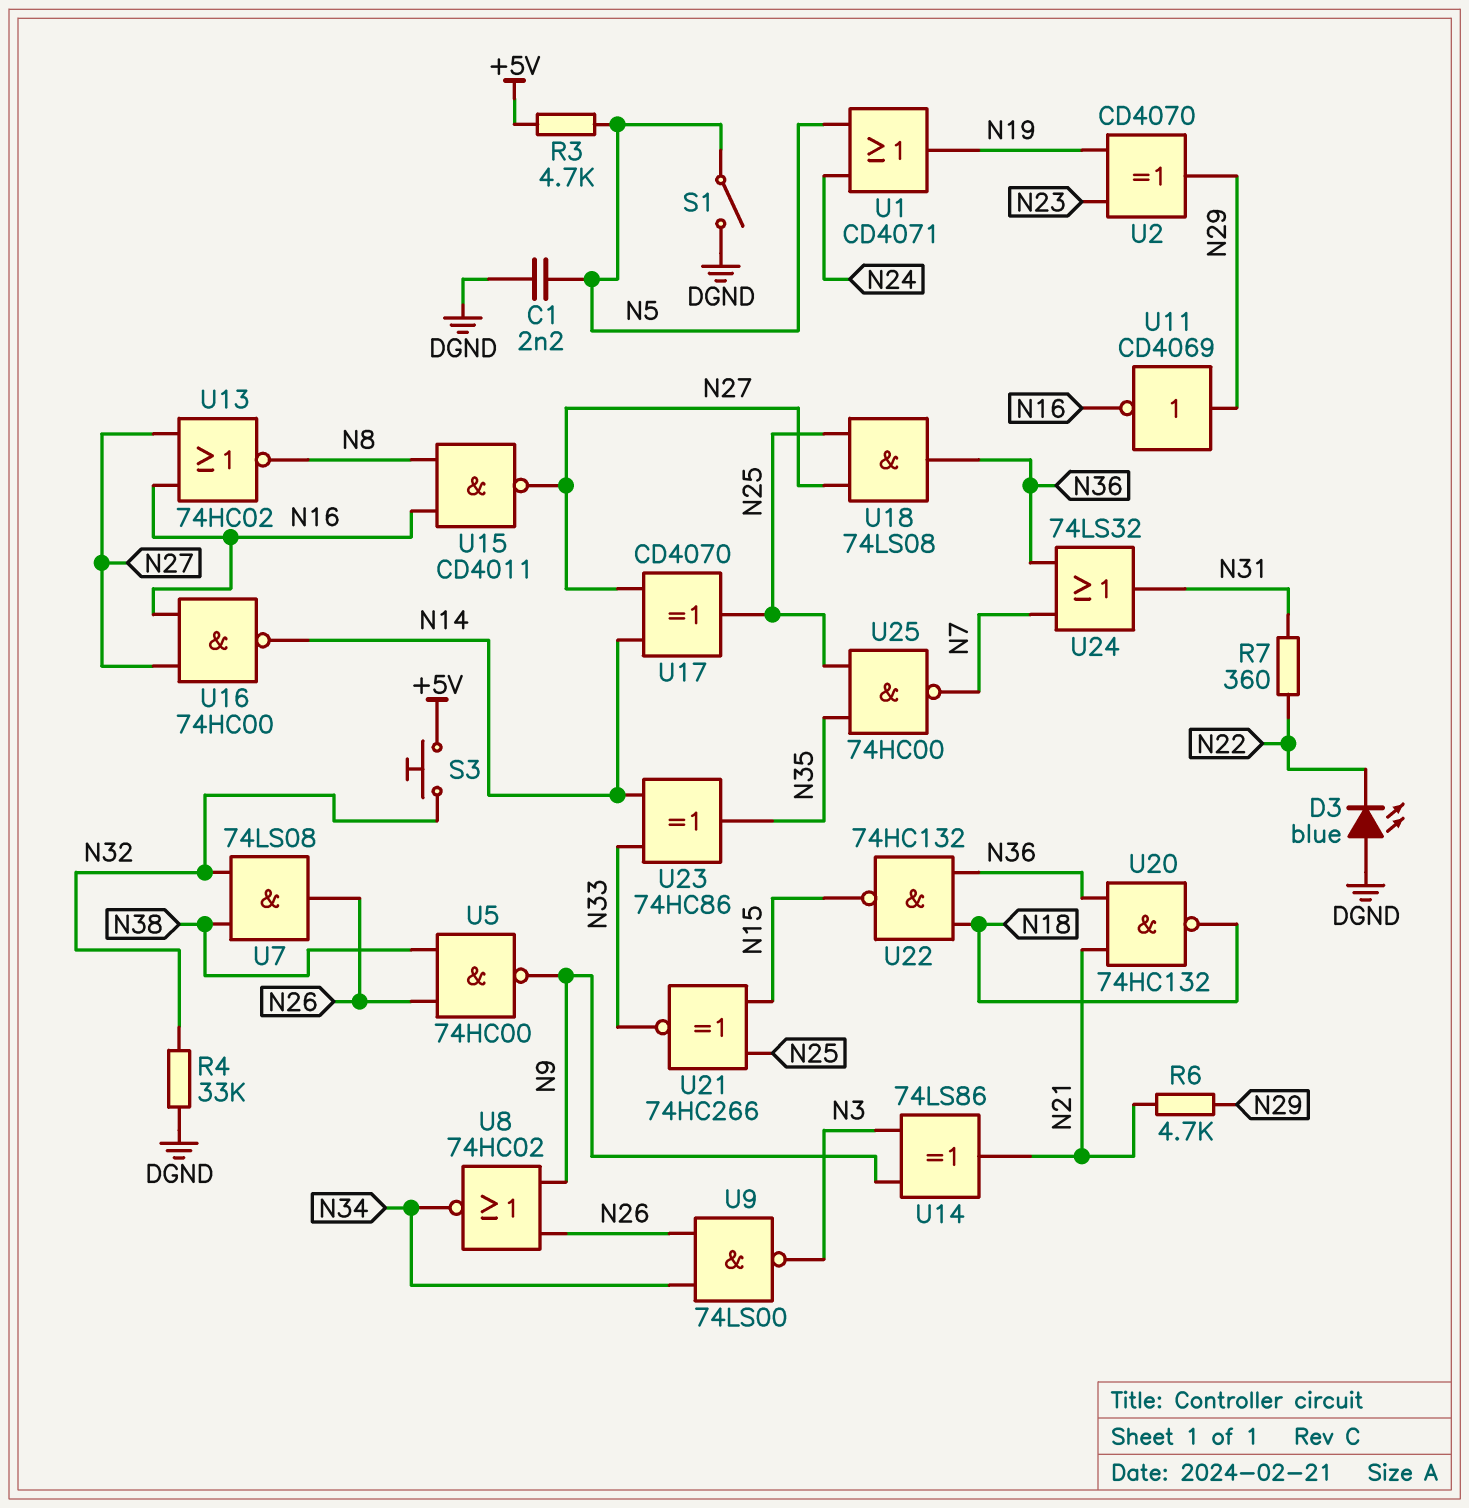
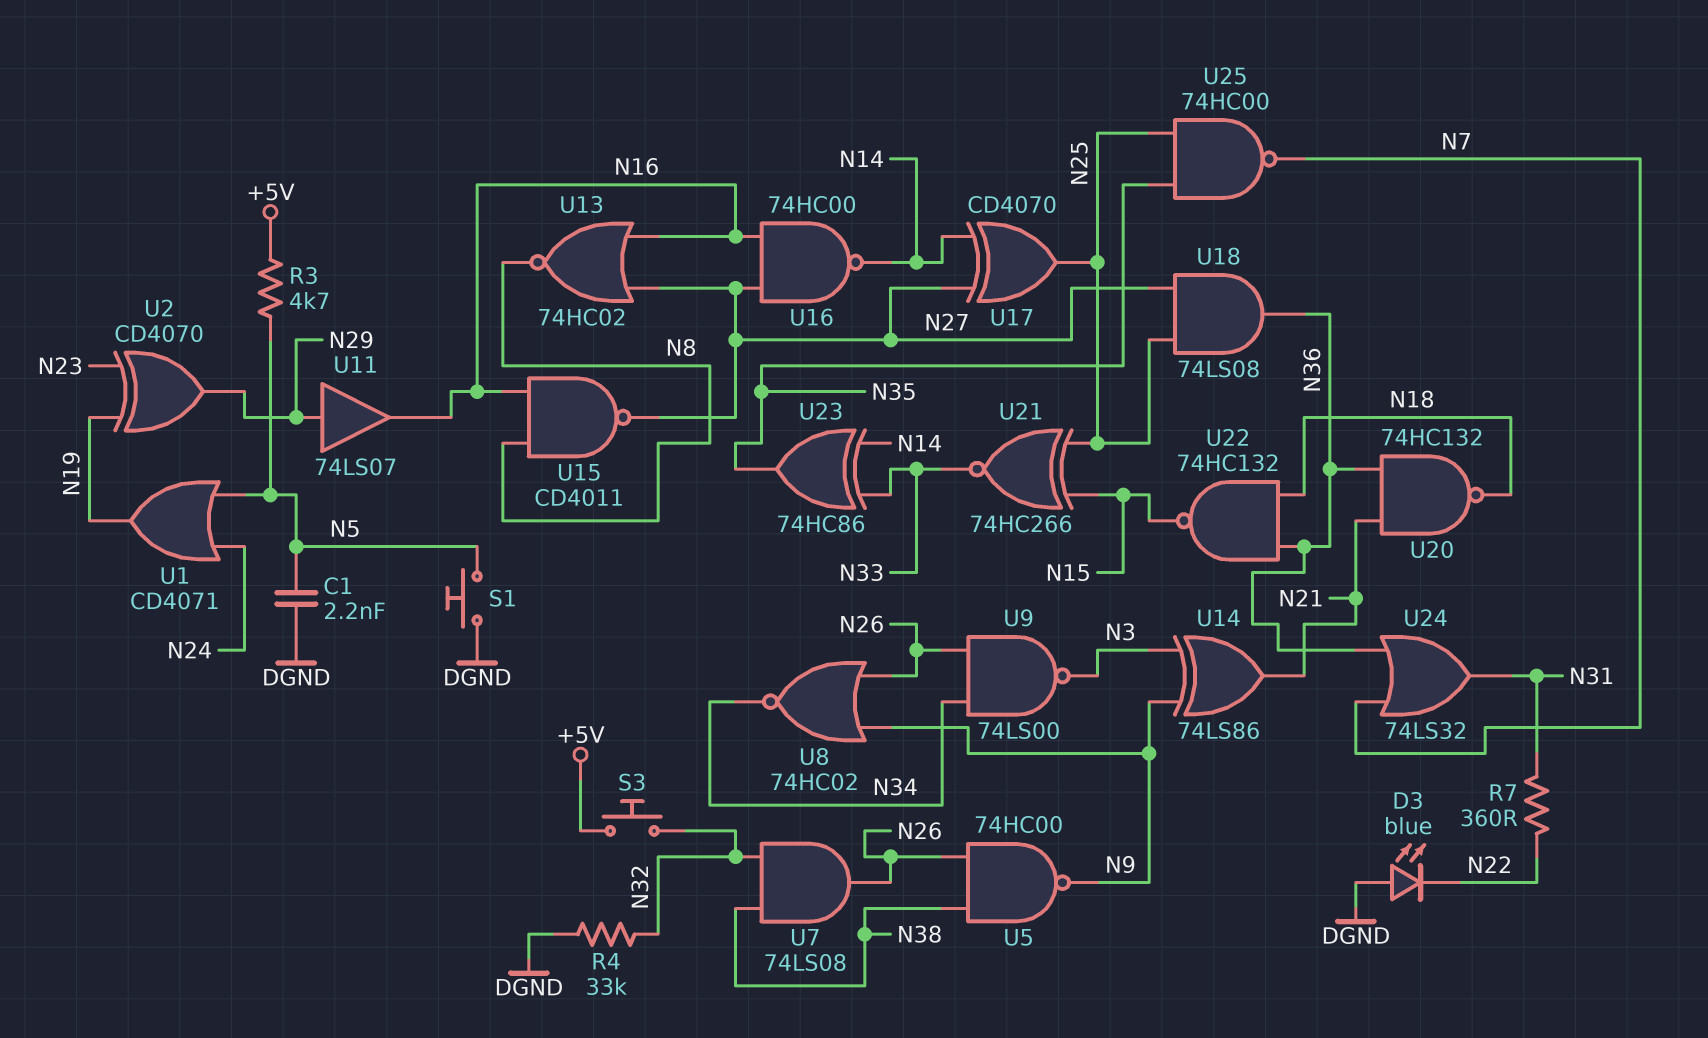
R6: 4.7k (N21, N29) -> none
S1: switch (DGND, N5) -> button (DGND, N5)
U11: NOT CD4069 (in N29, out N16) -> buffer 74LS07 (in N29, out N16)

